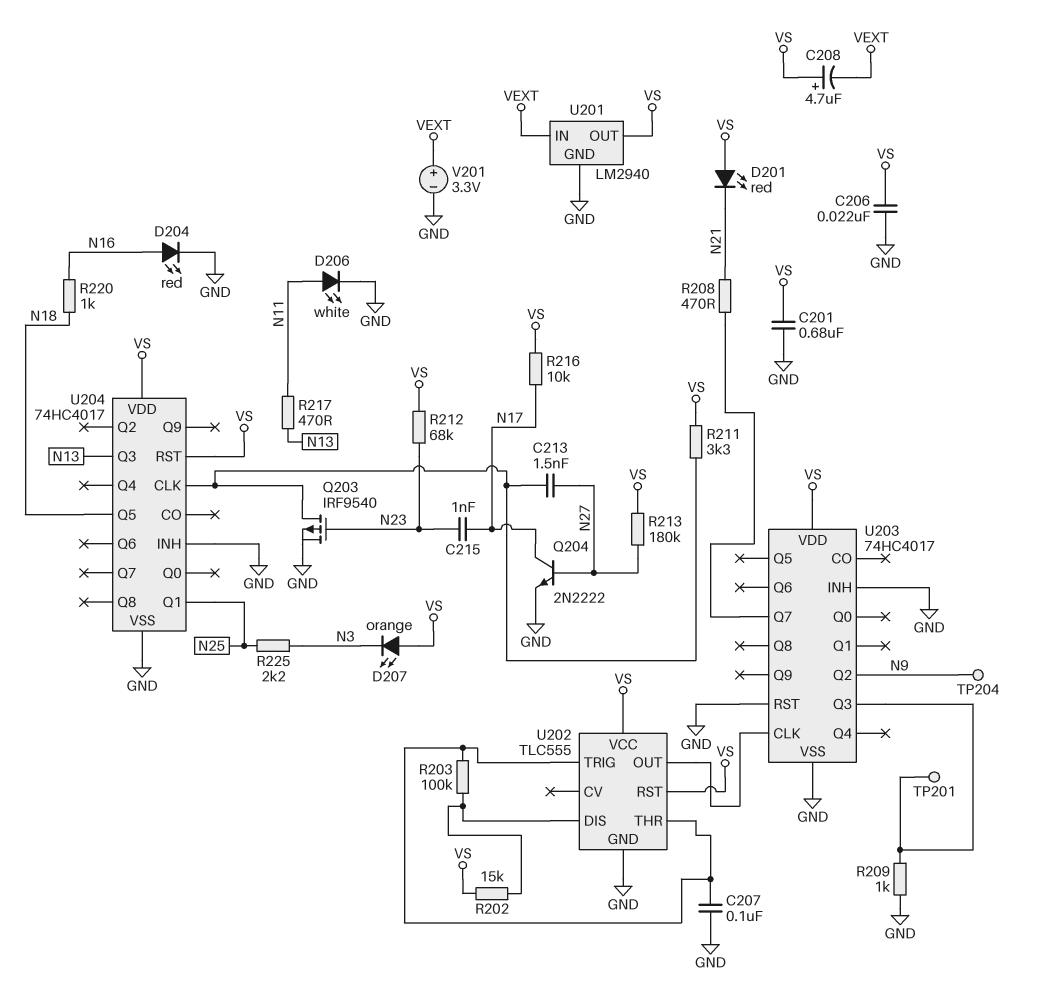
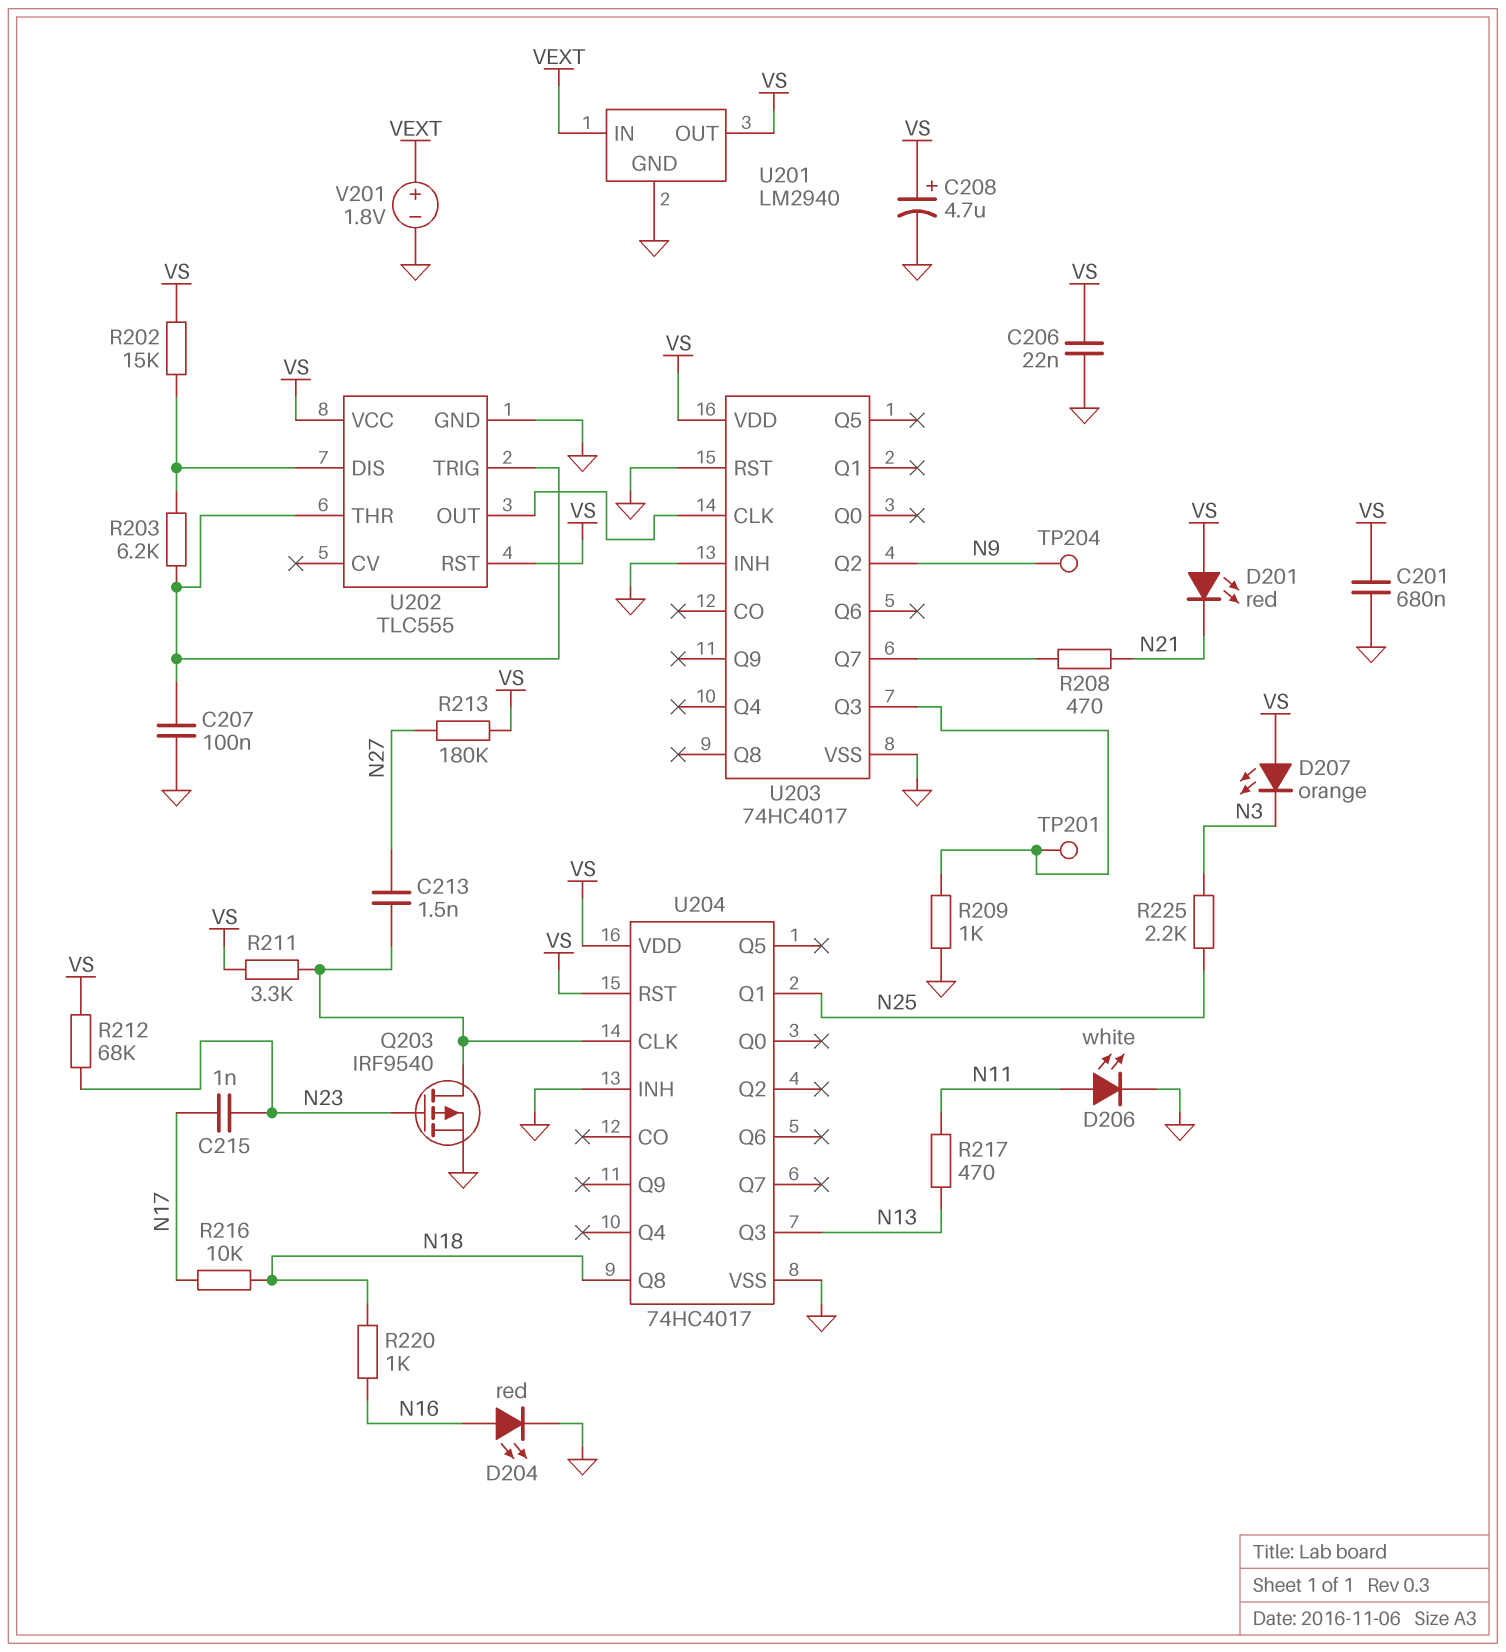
C208: 4.7uF (plus VS, minus VEXT) -> 4.7uF (plus VS, minus GND)
Q204: NPN 2N2222 (B N27, C N17, E GND) -> none
R203: 100k (U202/DIS, U202/THR) -> 6.2k (U202/DIS, U202/THR)
R216: 10k (N17, VS) -> 10k (N17, N18)
U204 pin Q5: N18 -> none
U204 pin Q8: none -> N18
V201: 3.3V (plus VEXT, minus GND) -> 1.8V (plus VEXT, minus GND)

